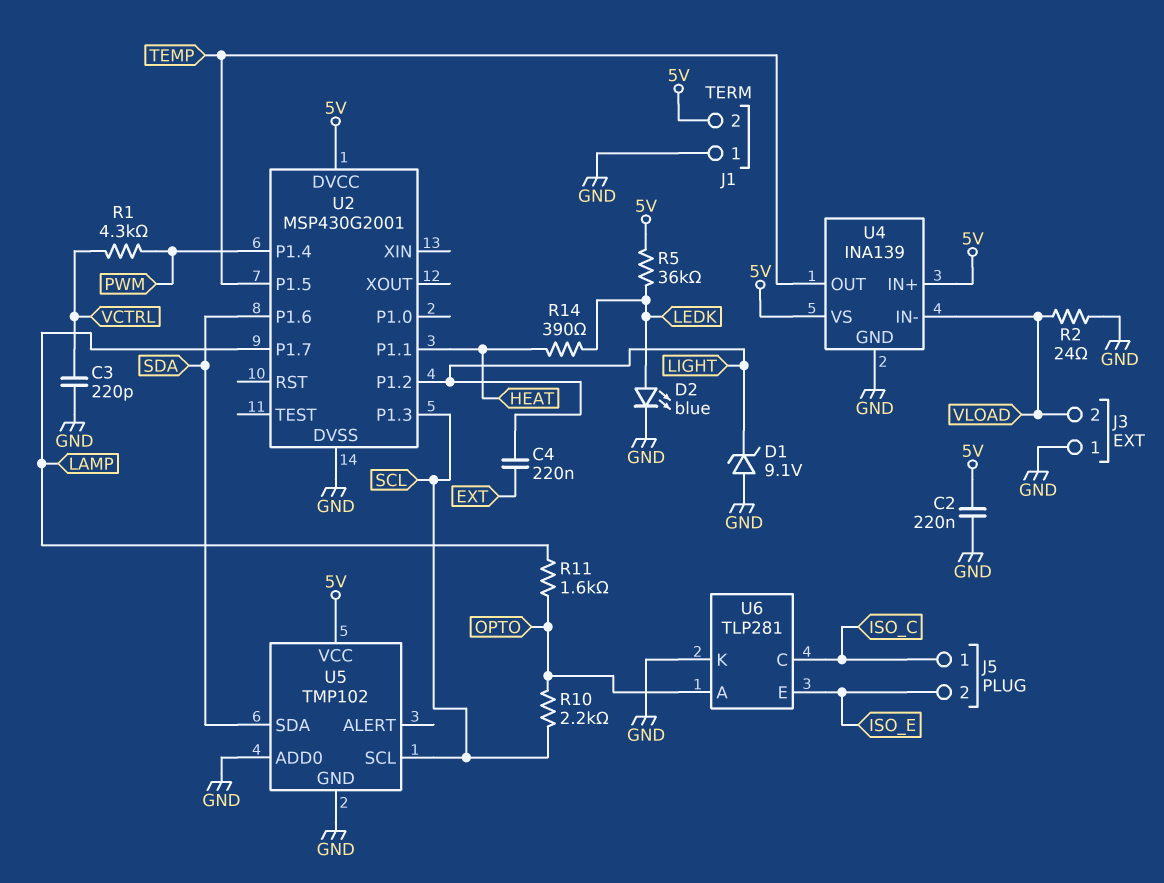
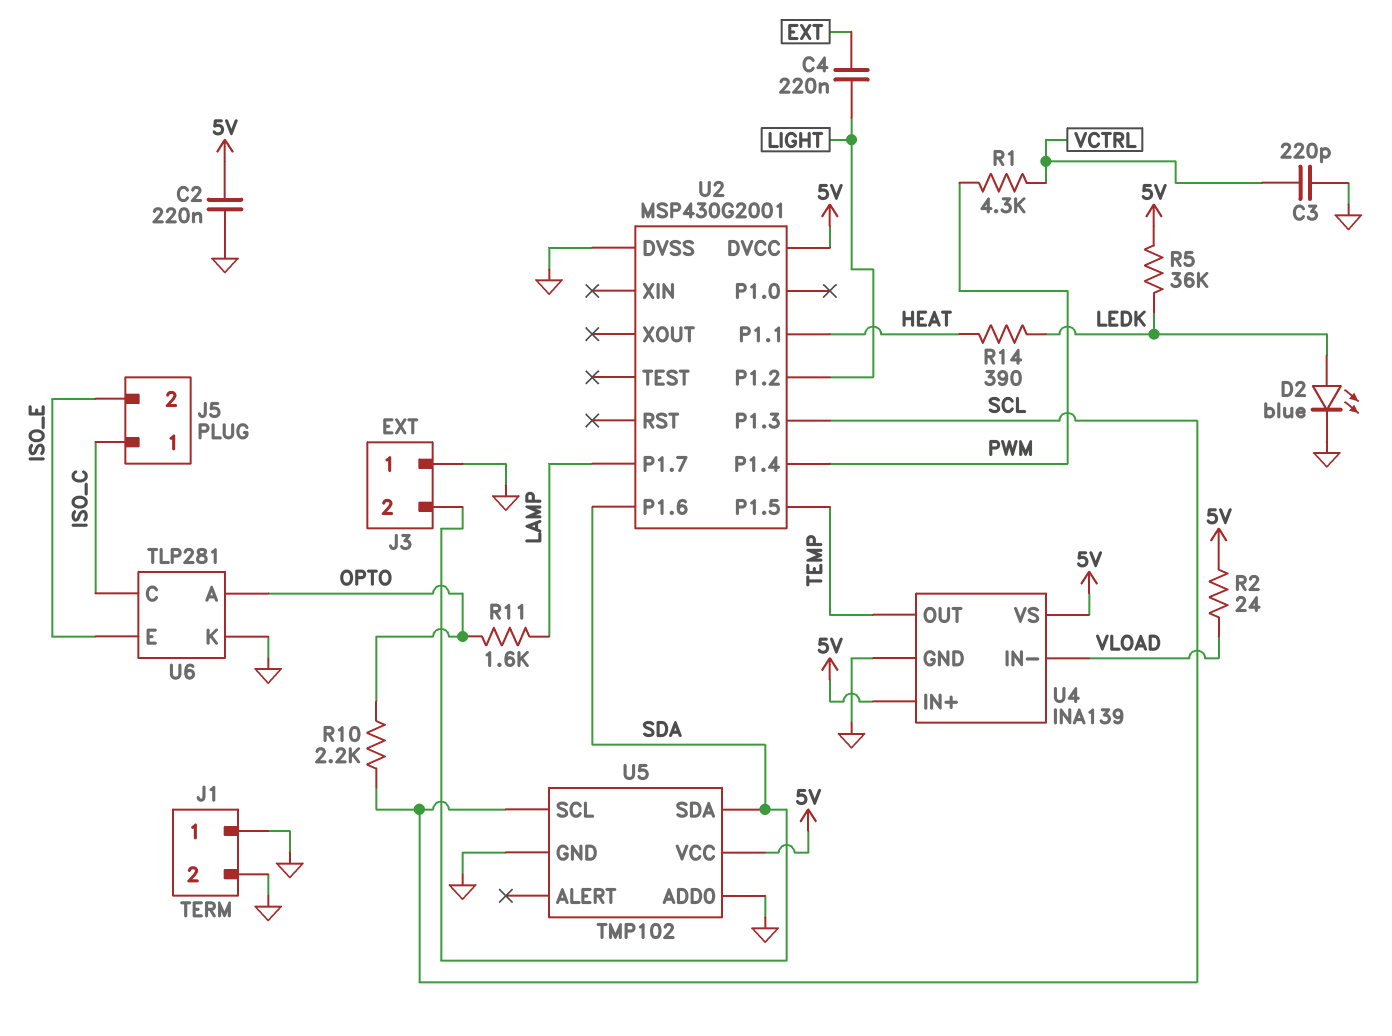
D1: zener 9.1V (A GND, K LIGHT) -> none
J1 pin 2: 5V -> GND
J3 pin 2: VLOAD -> SDA
R2: 24 (GND, VLOAD) -> 24 (5V, VLOAD)

